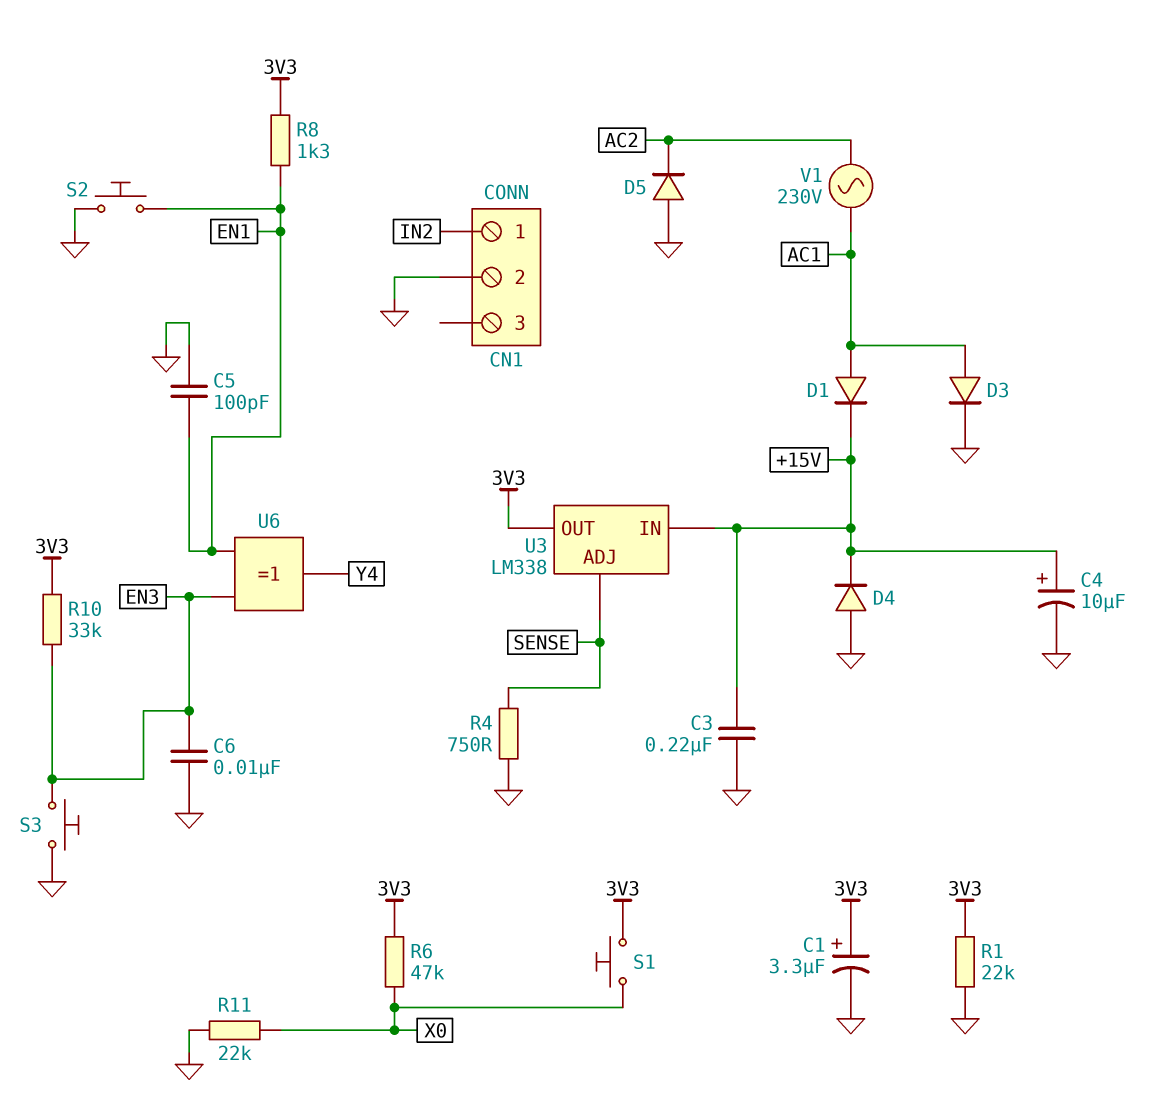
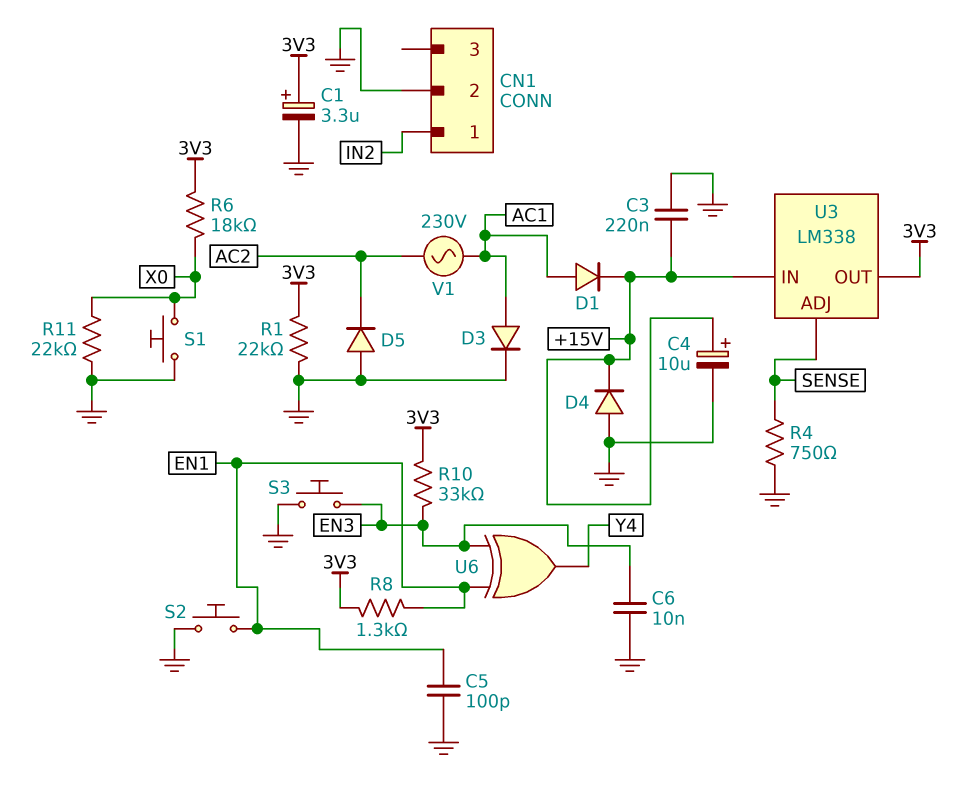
R6: 47k (3V3, X0) -> 18k (3V3, X0)
S1: button (3V3, X0) -> button (GND, X0)

